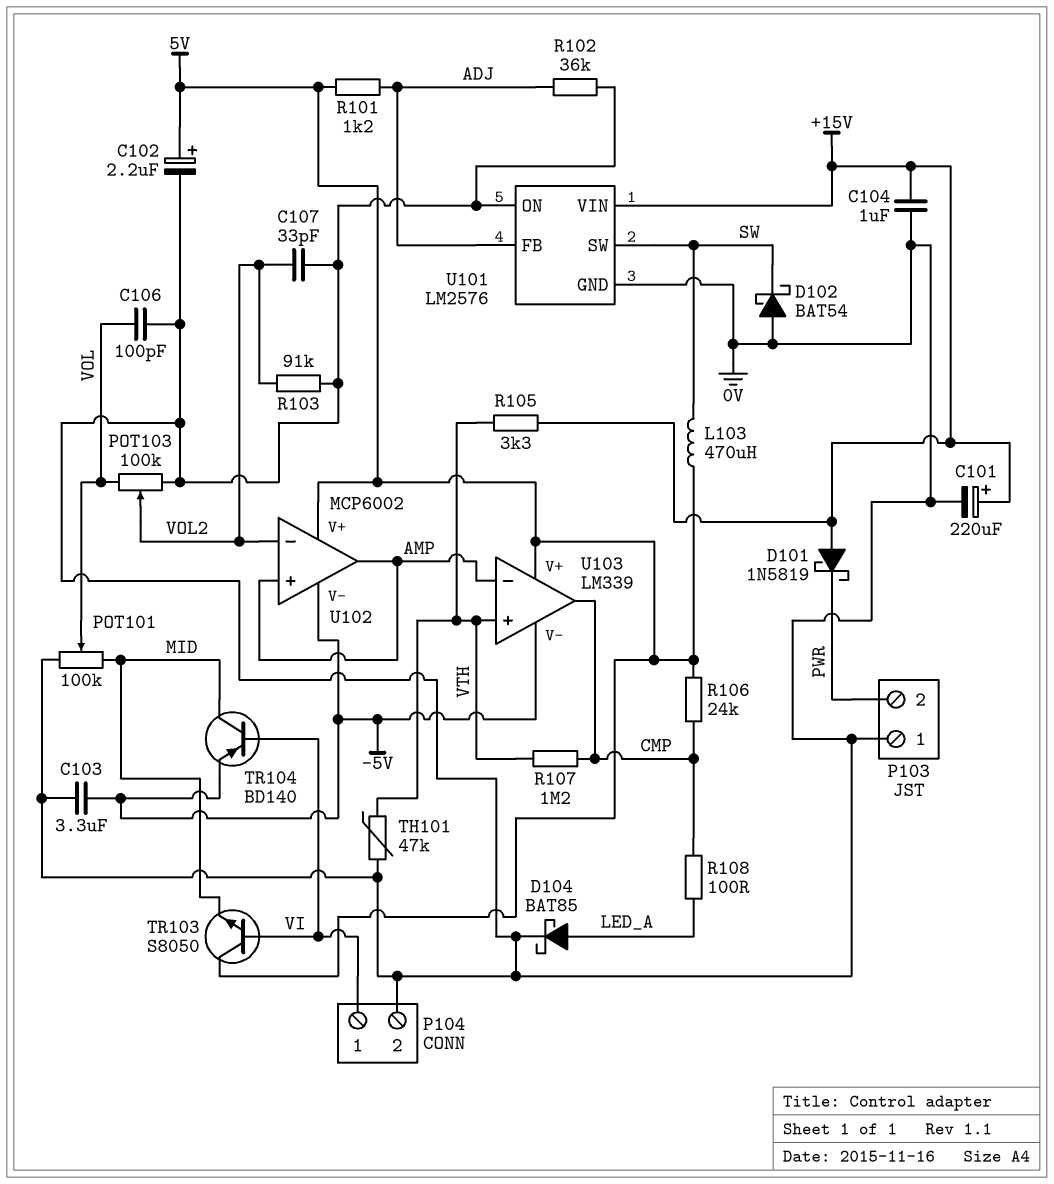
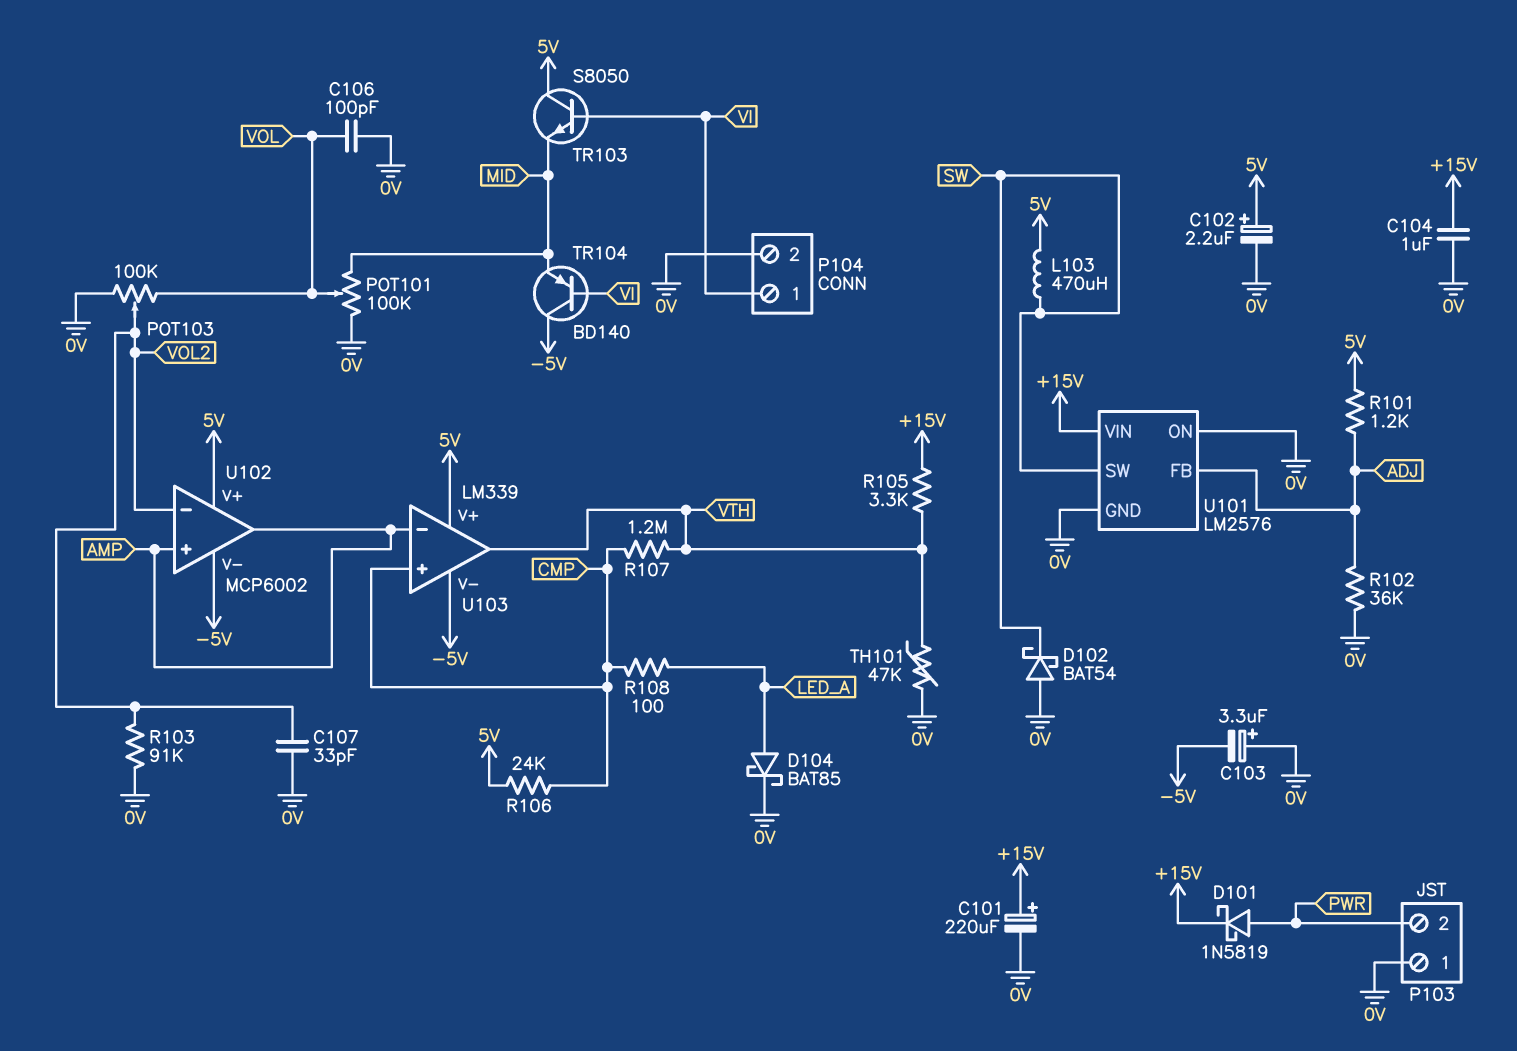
C103: 3.3uF (-5V, 0V) -> 3.3uF (plus 0V, minus -5V)
D101: schottky 1N5819 (A +15V, K PWR) -> schottky 1N5819 (A PWR, K +15V)
TR104: PNP BD140 (B VI, C MID, E -5V) -> PNP BD140 (B VI, C -5V, E MID)
U103 pin in+: VTH -> CMP
U103 pin out: CMP -> VTH

